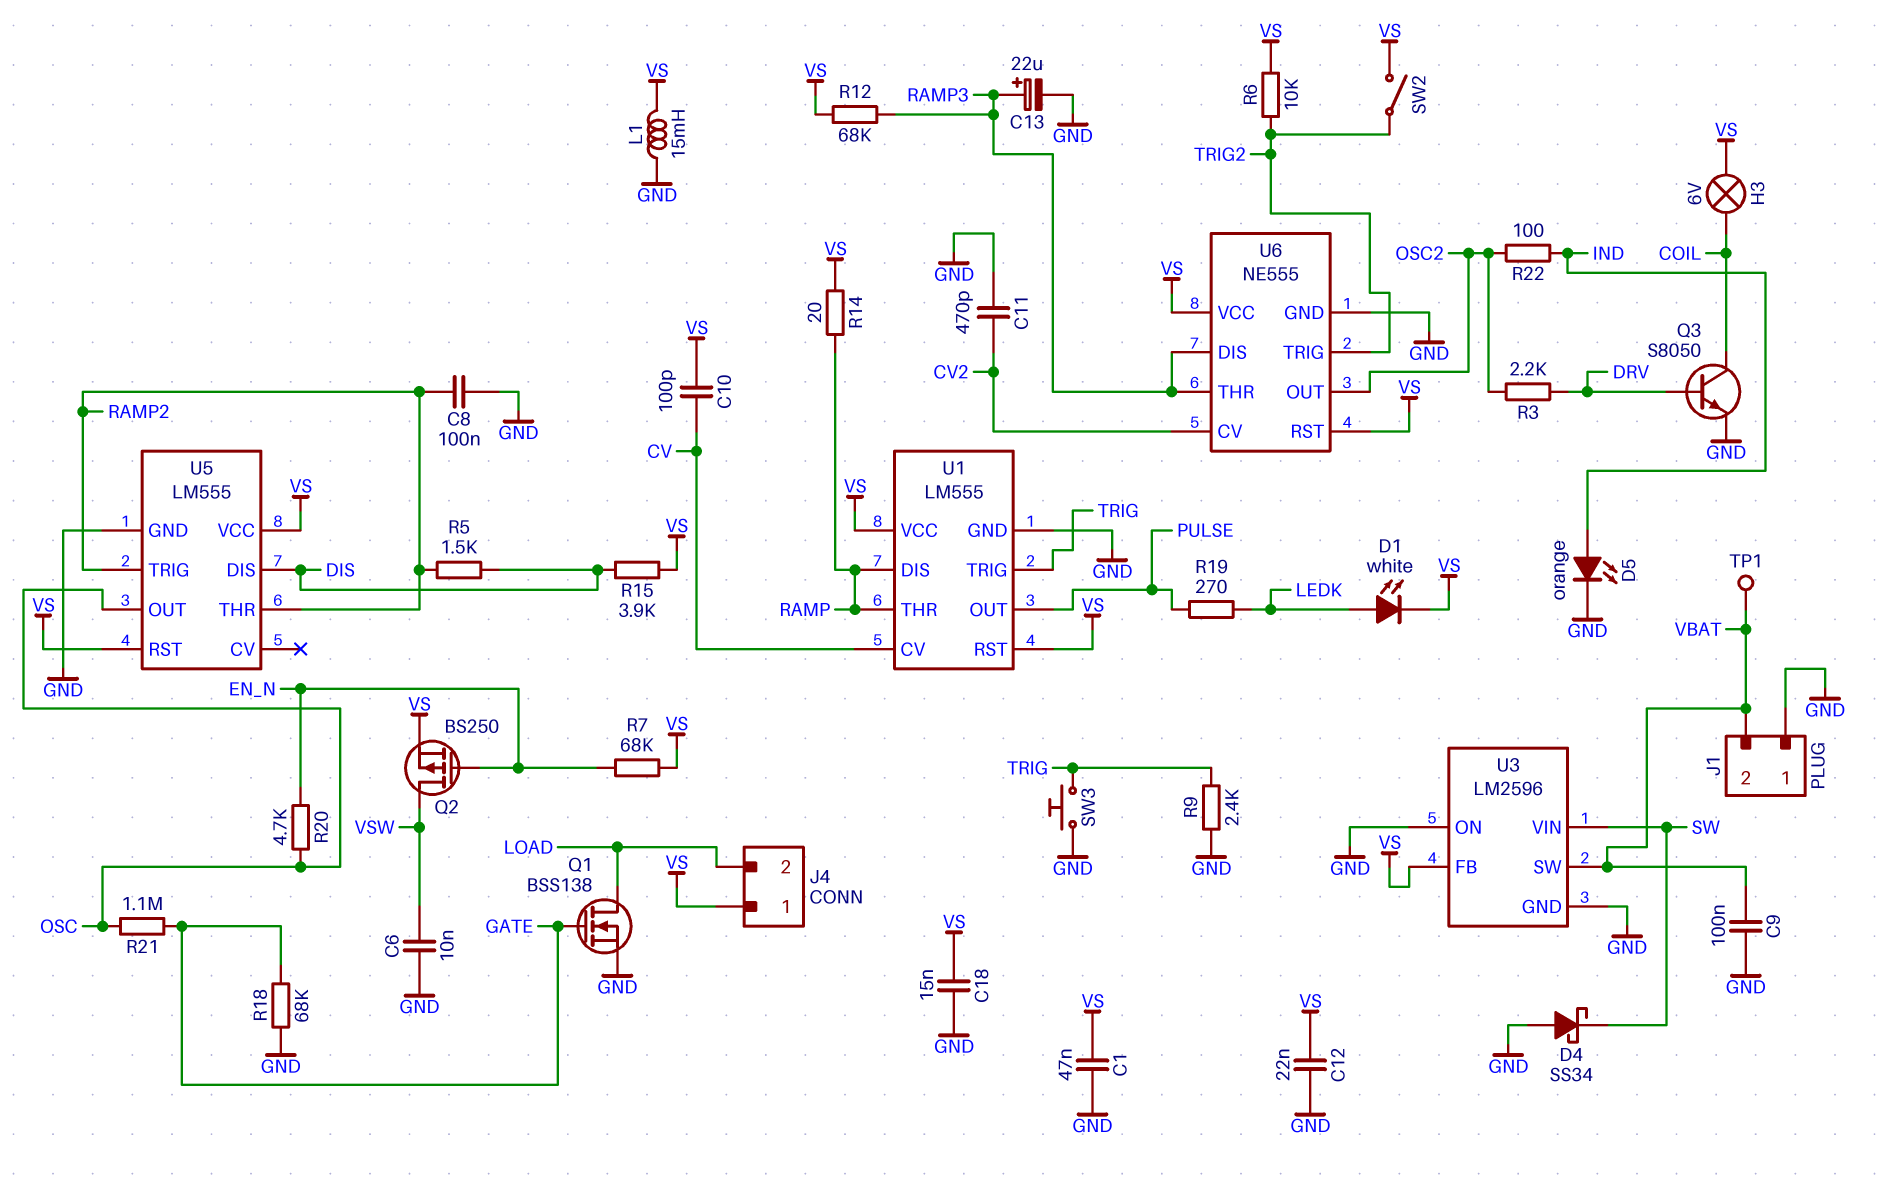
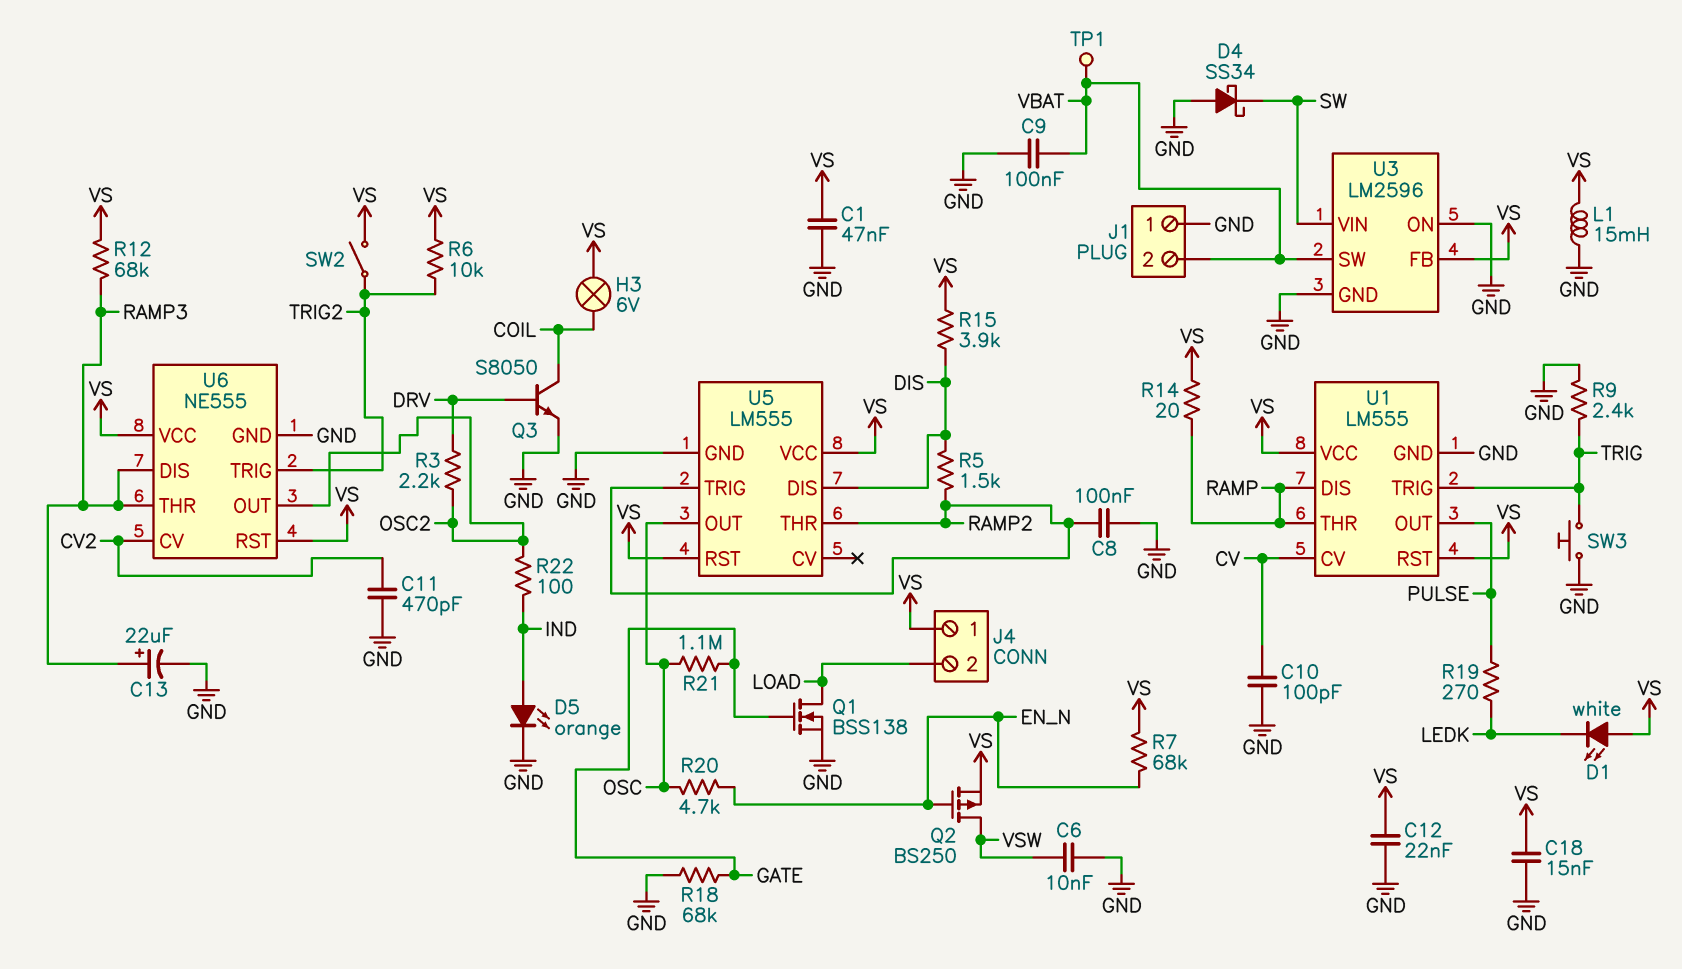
C10: 100pF (CV, VS) -> 100pF (CV, GND)
D1: LED white (A LEDK, K VS) -> LED white (A VS, K LEDK)

